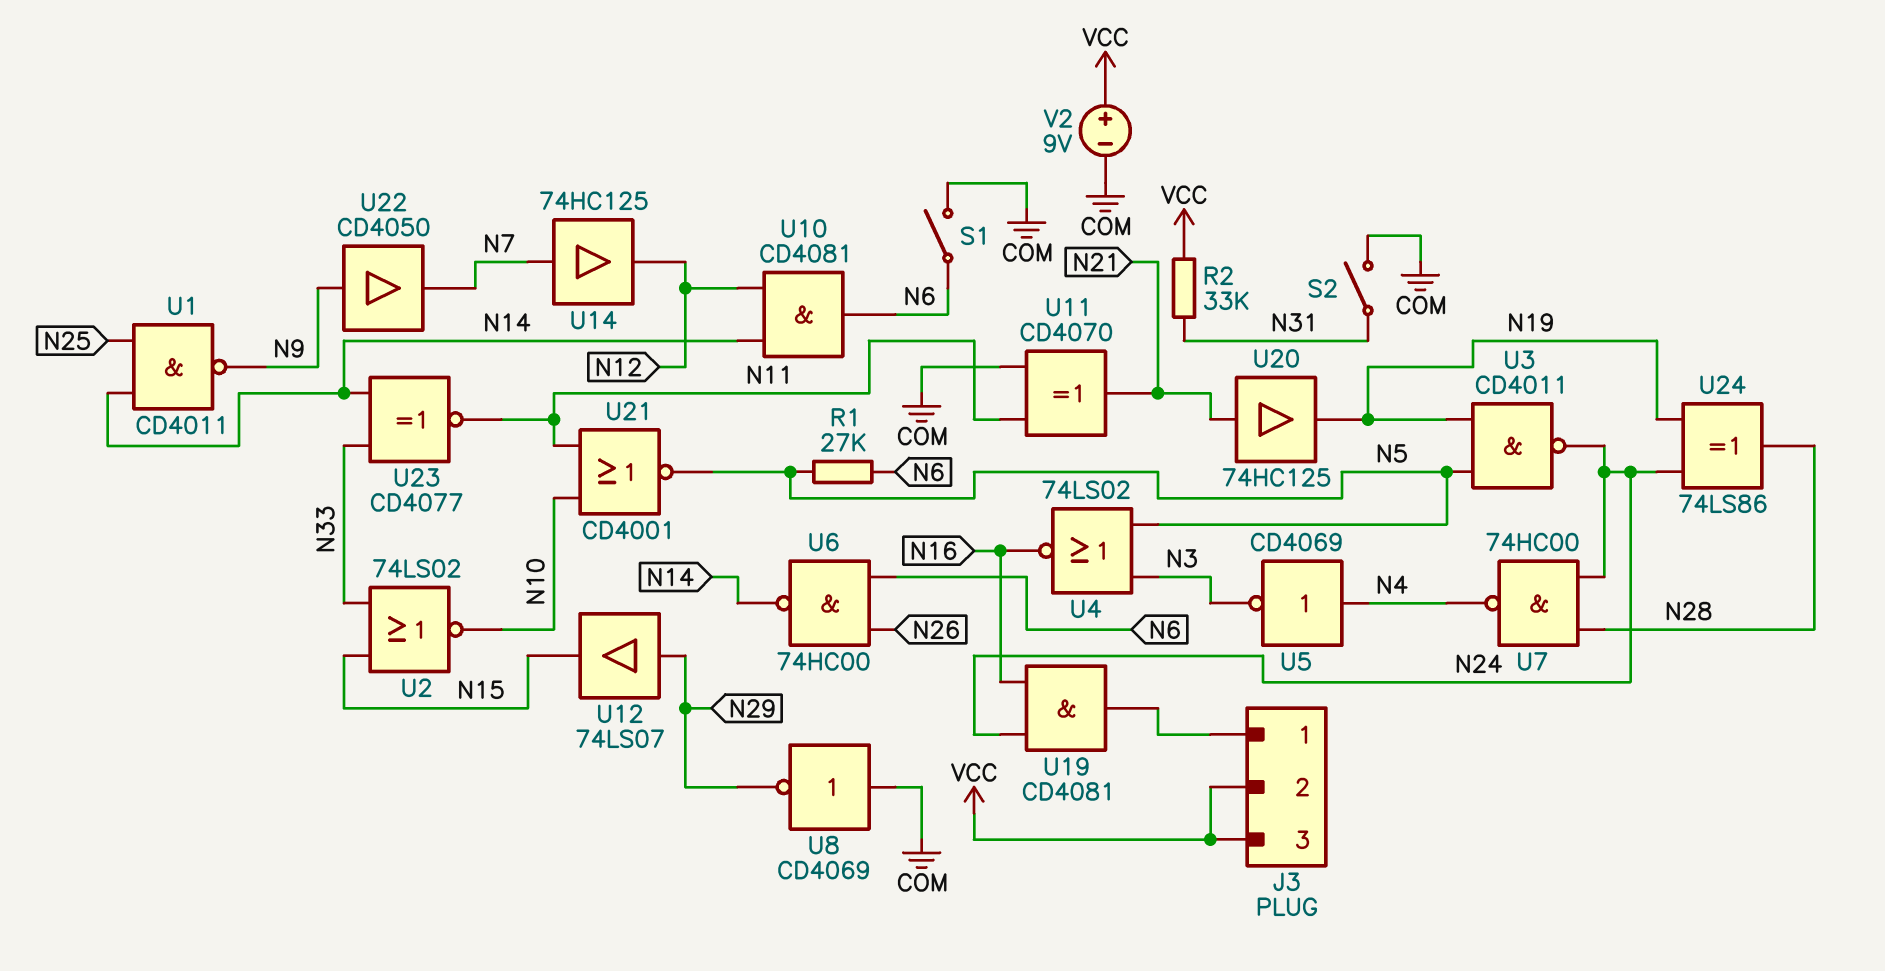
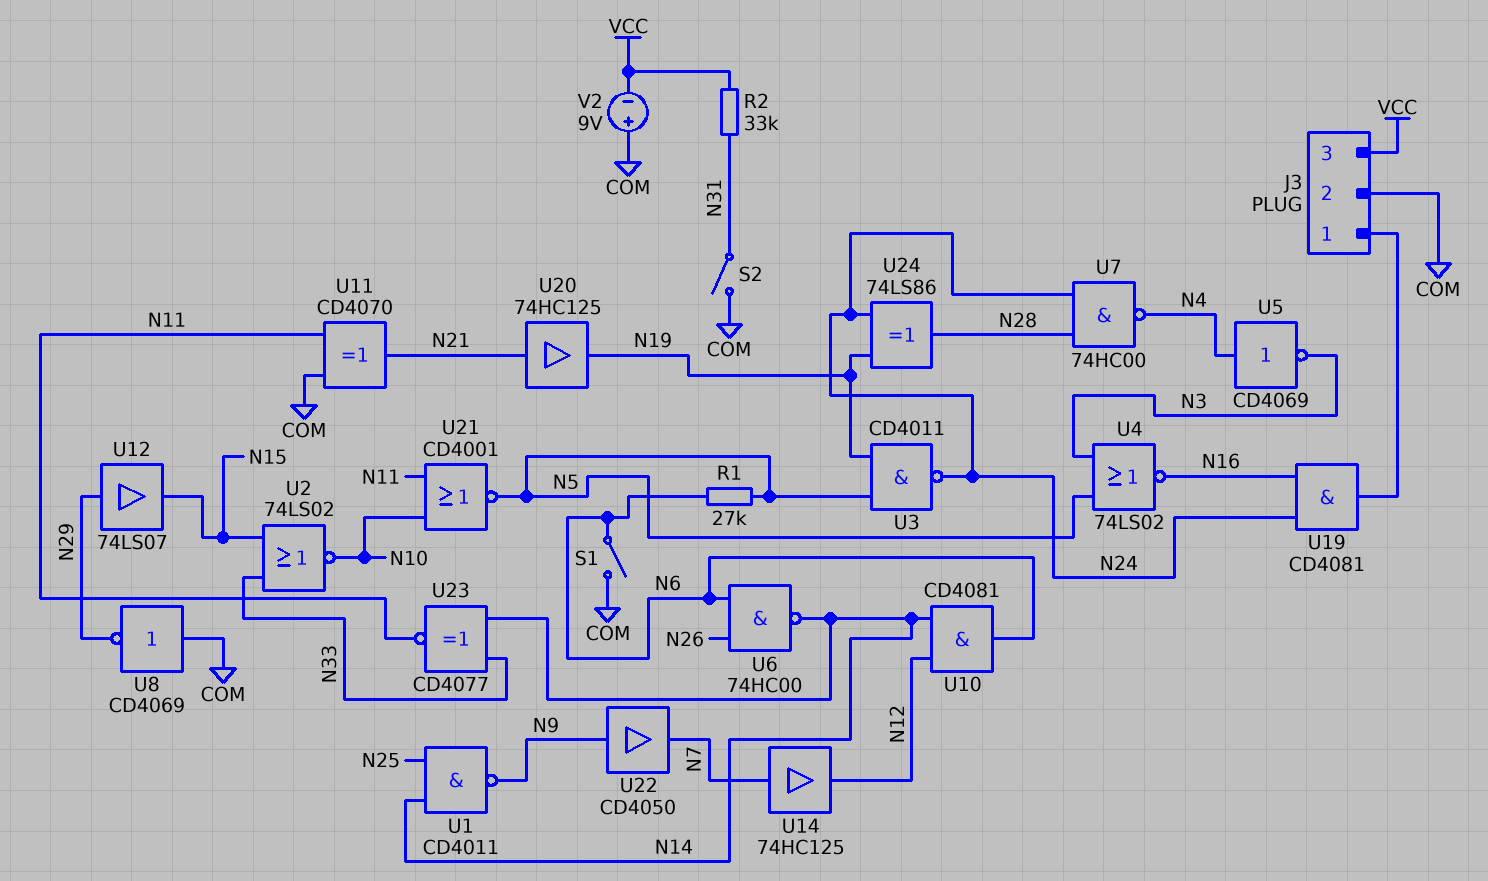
J3 pin 2: VCC -> COM
V2: 9V (plus VCC, minus COM) -> 9V (plus COM, minus VCC)

